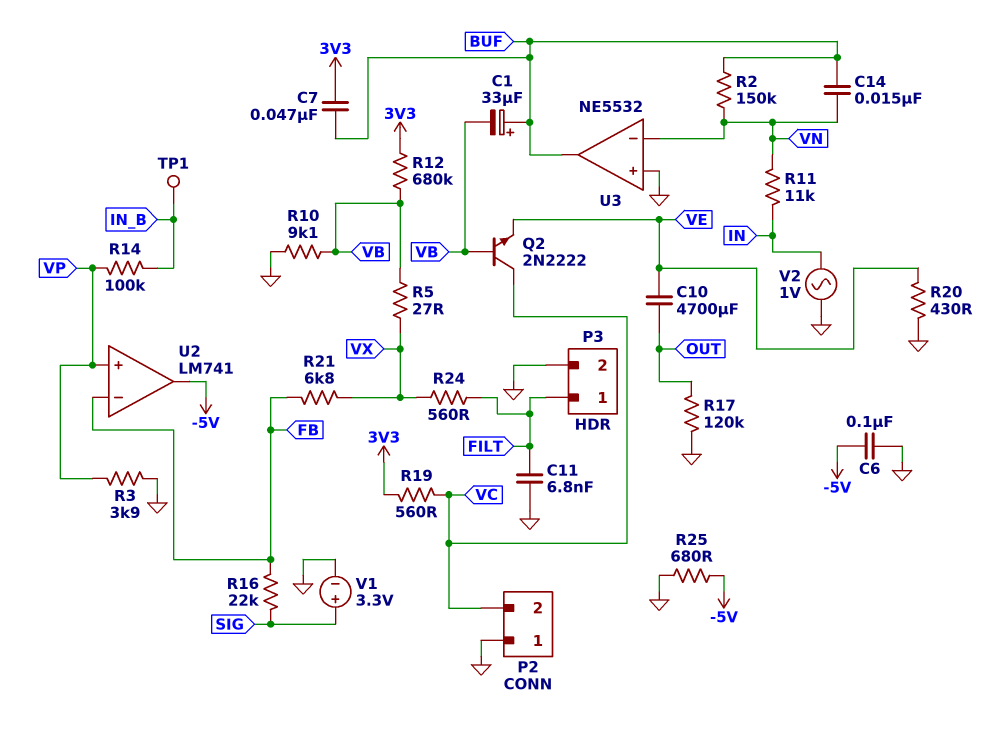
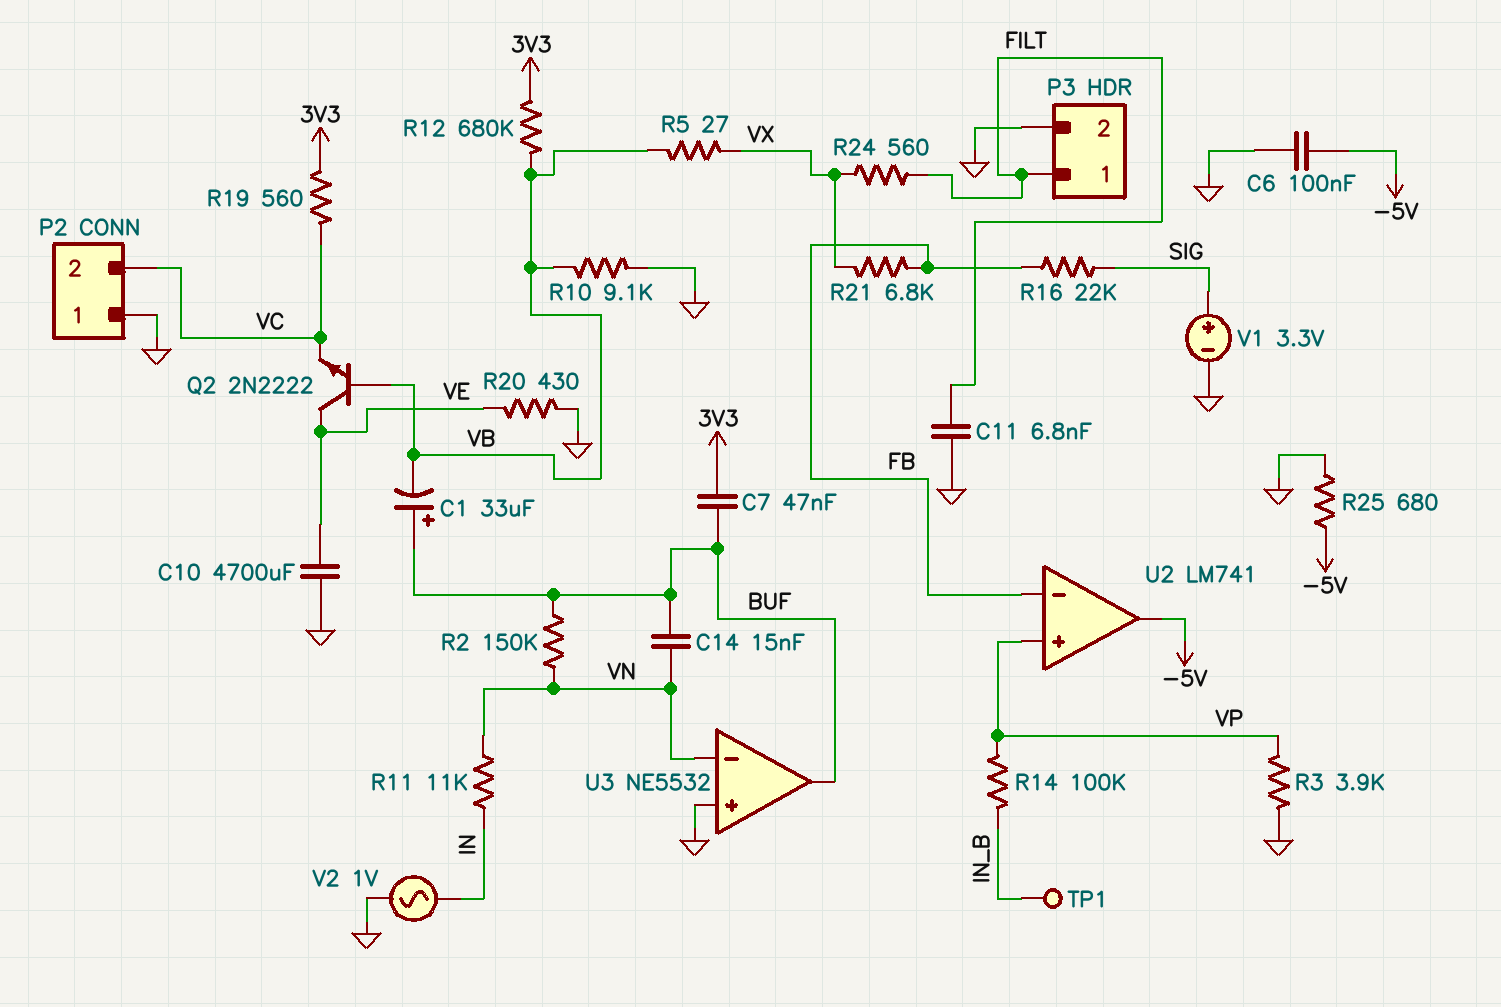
C10: 4700uF (OUT, VE) -> 4700uF (GND, VE)
Q2: NPN 2N2222 (B VB, C VC, E VE) -> NPN 2N2222 (B VB, C VE, E VC)
R17: 120k (GND, OUT) -> none

